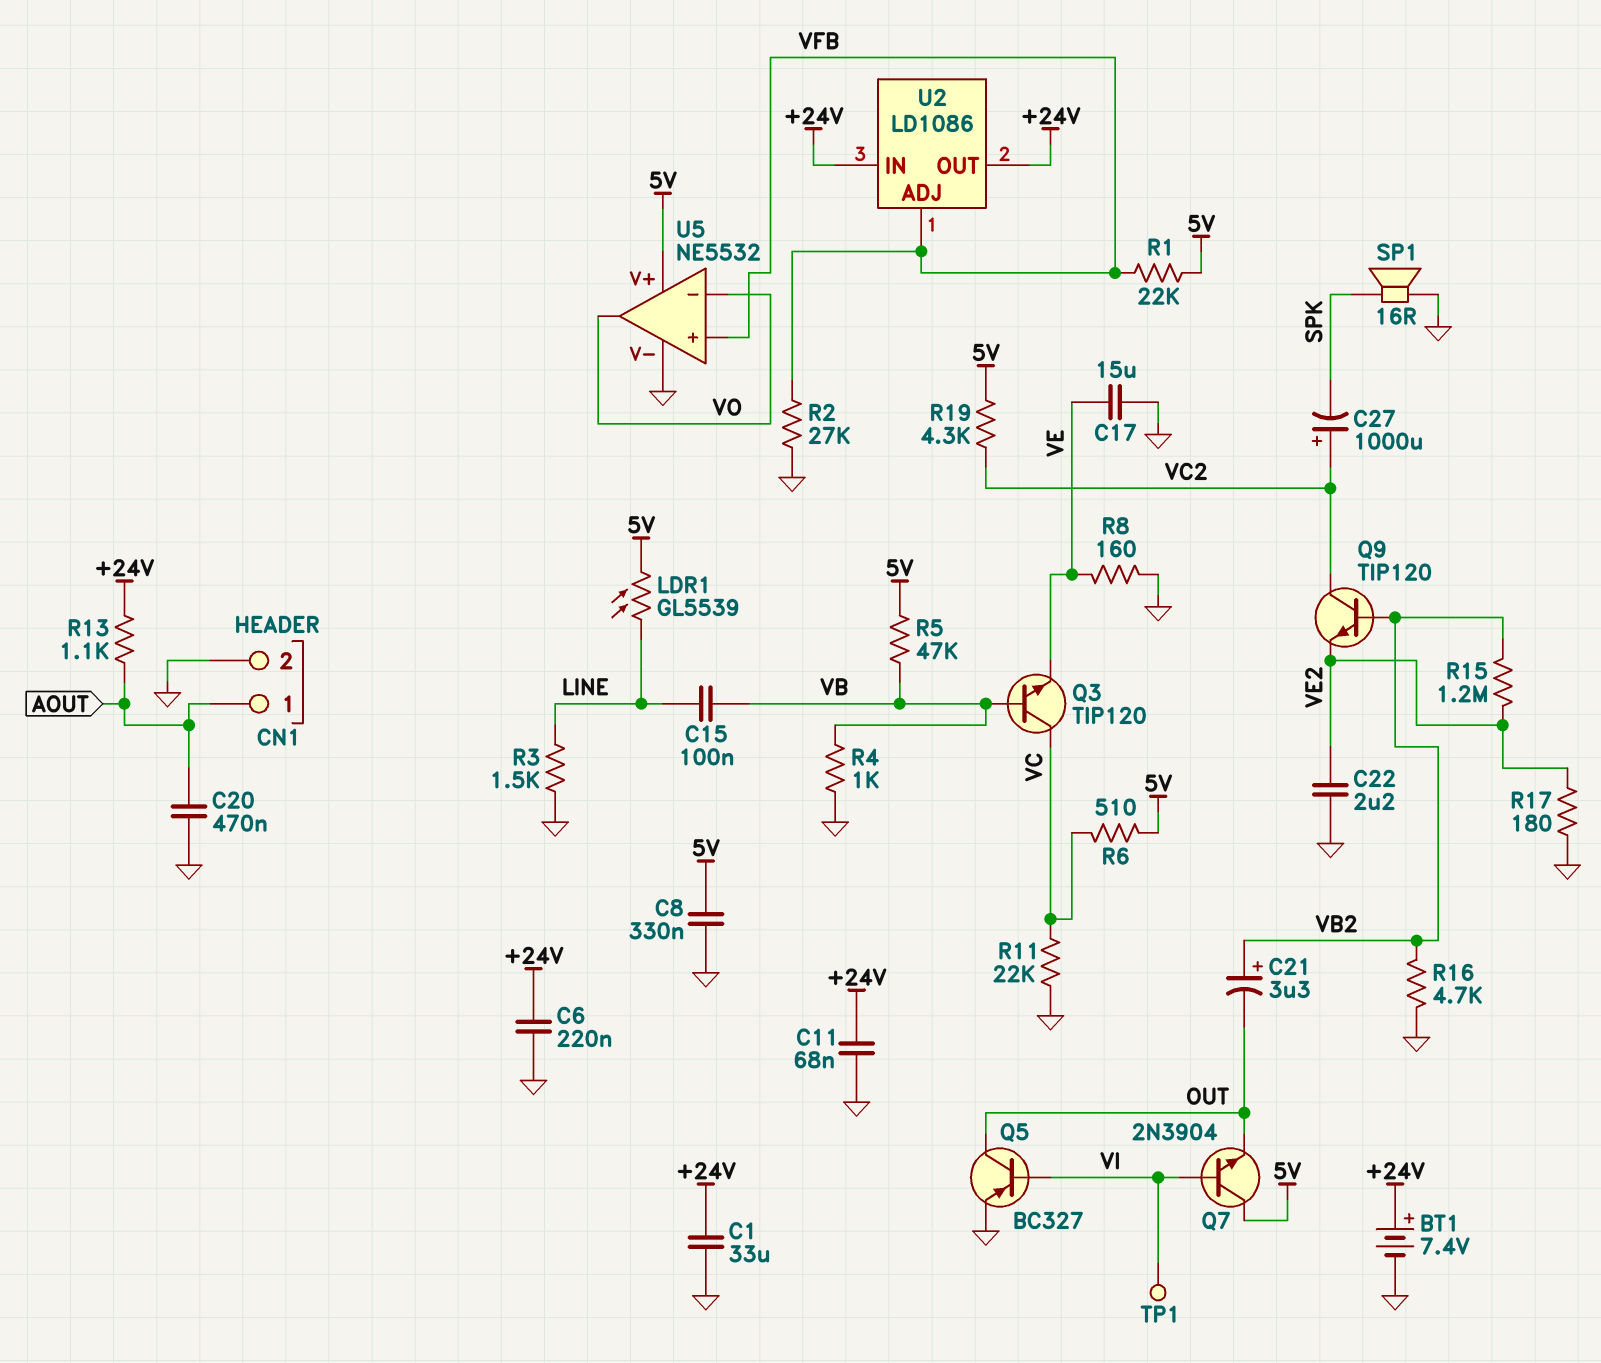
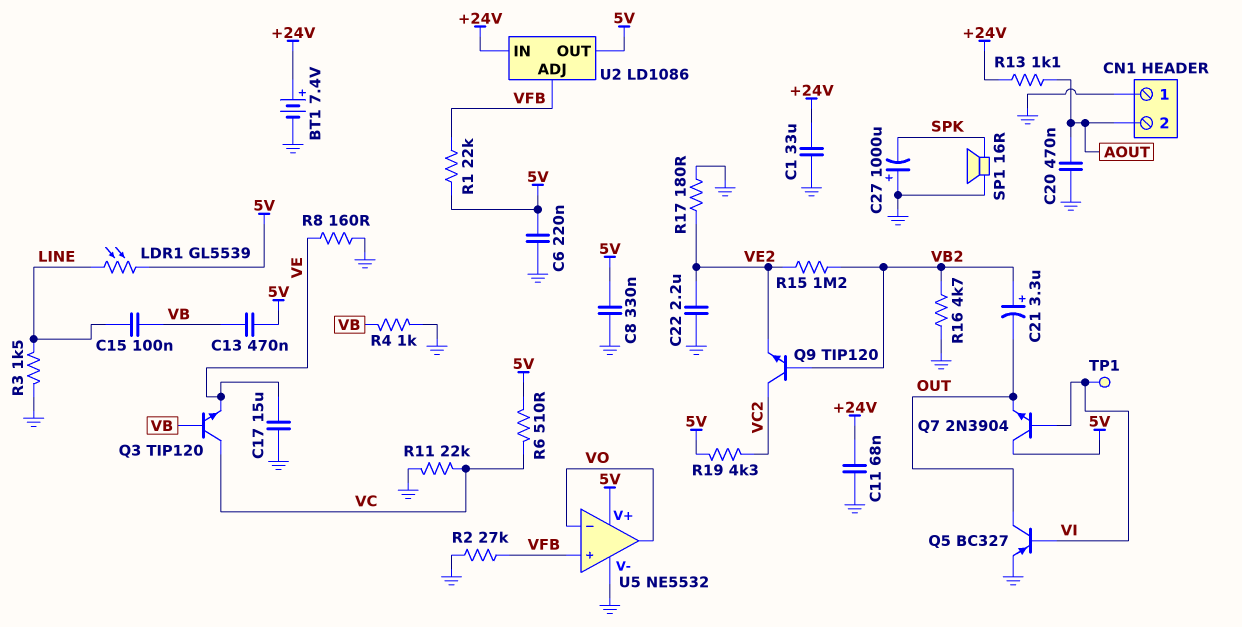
C6: 220nF (+24V, GND) -> 220nF (5V, GND)
C13: none -> 470nF (5V, VB)
C27: 1000uF (plus VC2, minus SPK) -> 1000uF (plus GND, minus SPK)
CN1 pin 1: AOUT -> GND
CN1 pin 2: GND -> AOUT
R5: 47k (5V, VB) -> none
U2 pin OUT: +24V -> 5V

